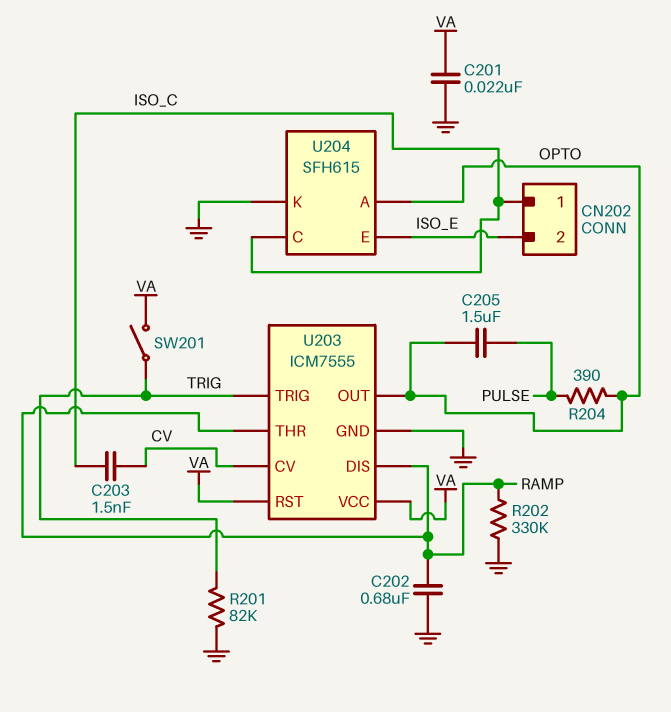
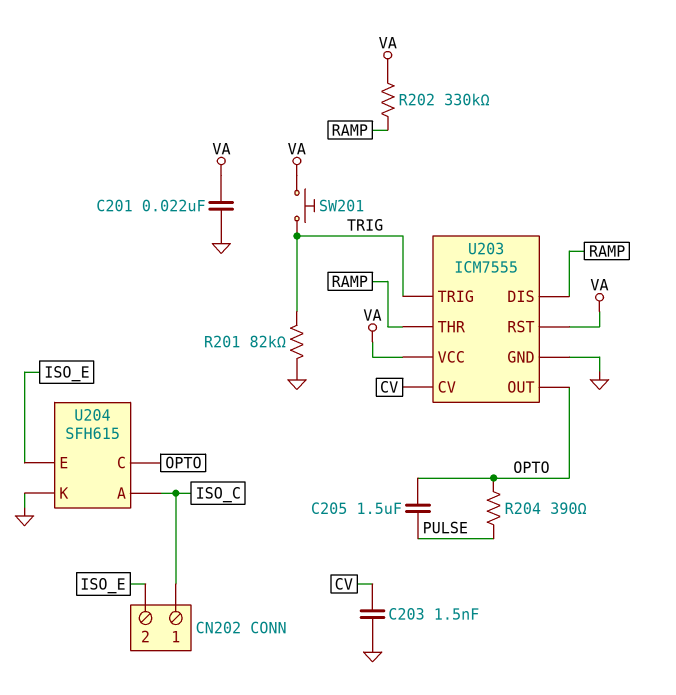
C202: 680nF (GND, RAMP) -> none
C203: 1.5nF (CV, ISO_C) -> 1.5nF (CV, GND)
R202: 330k (GND, RAMP) -> 330k (RAMP, VA)
SW201: switch (TRIG, VA) -> button (TRIG, VA)
U204 pin A: OPTO -> ISO_C
U204 pin C: ISO_C -> OPTO

